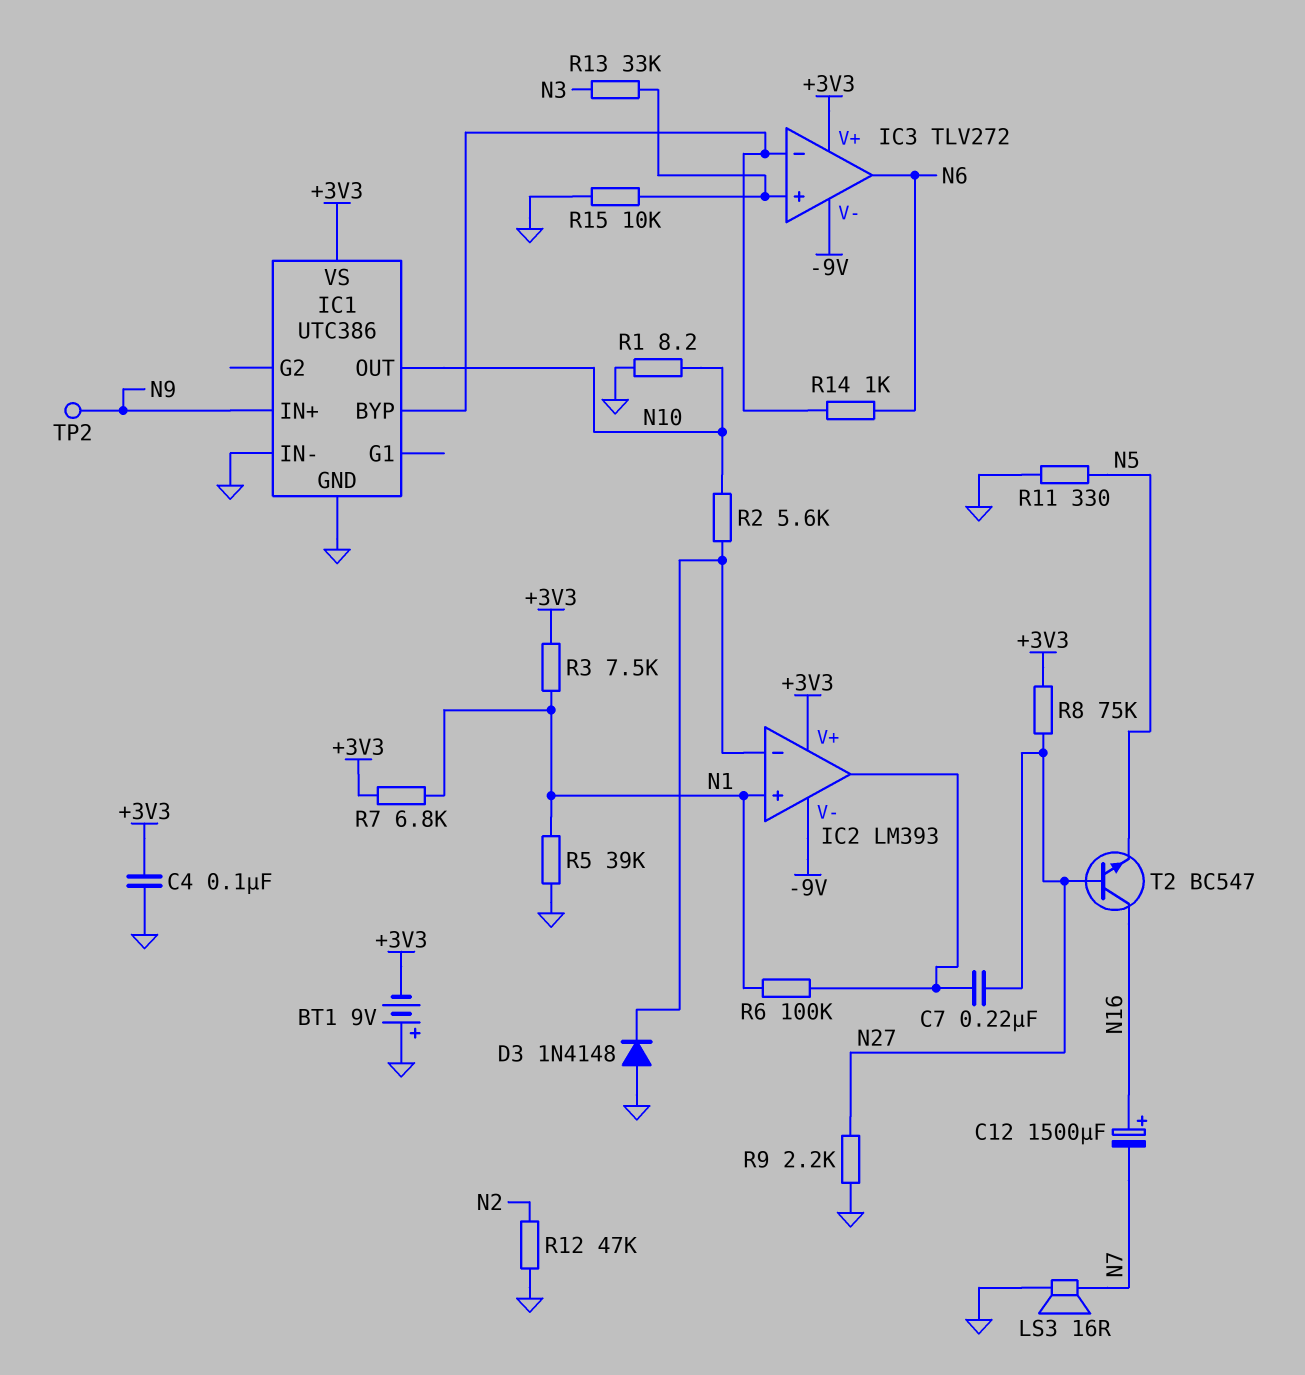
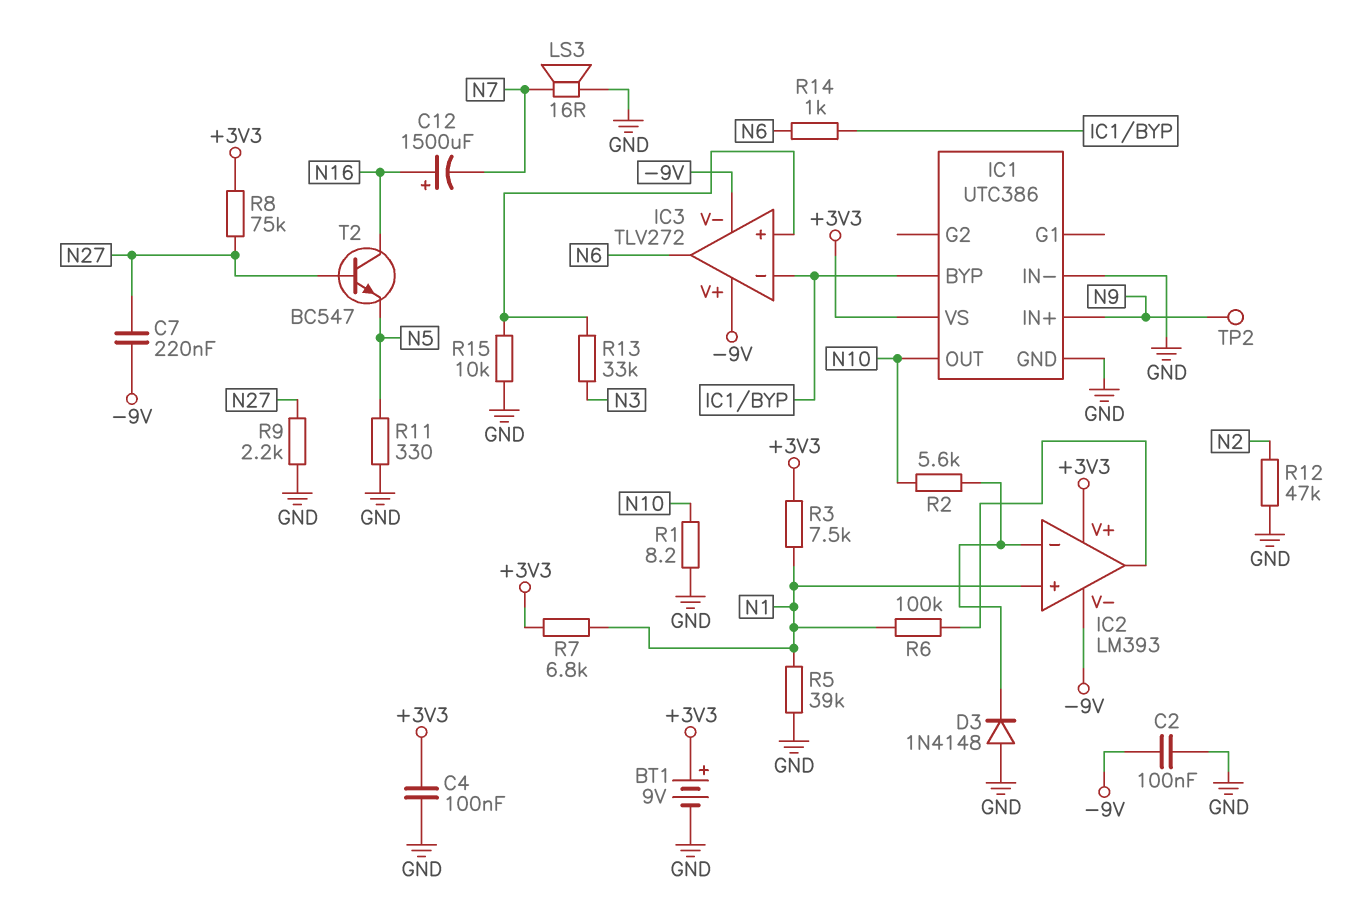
BT1: 9V (plus GND, minus +3V3) -> 9V (plus +3V3, minus GND)
C2: none -> 100nF (-9V, GND)
C7: 220nF (IC2/out, N27) -> 220nF (-9V, N27)
IC3 pin V+: +3V3 -> -9V

